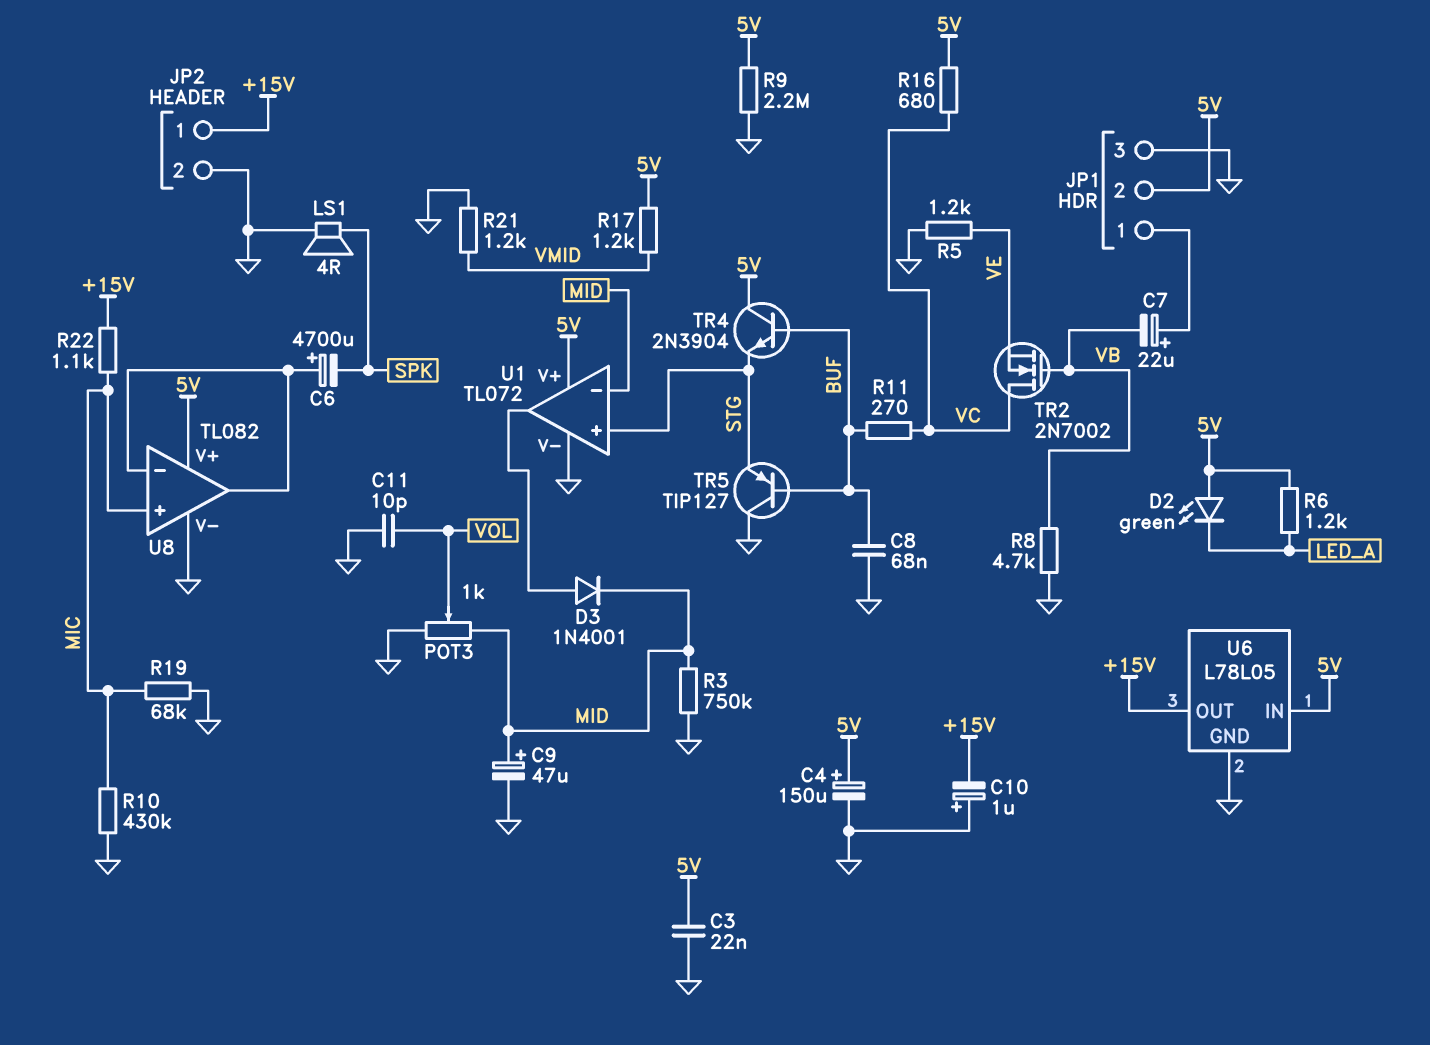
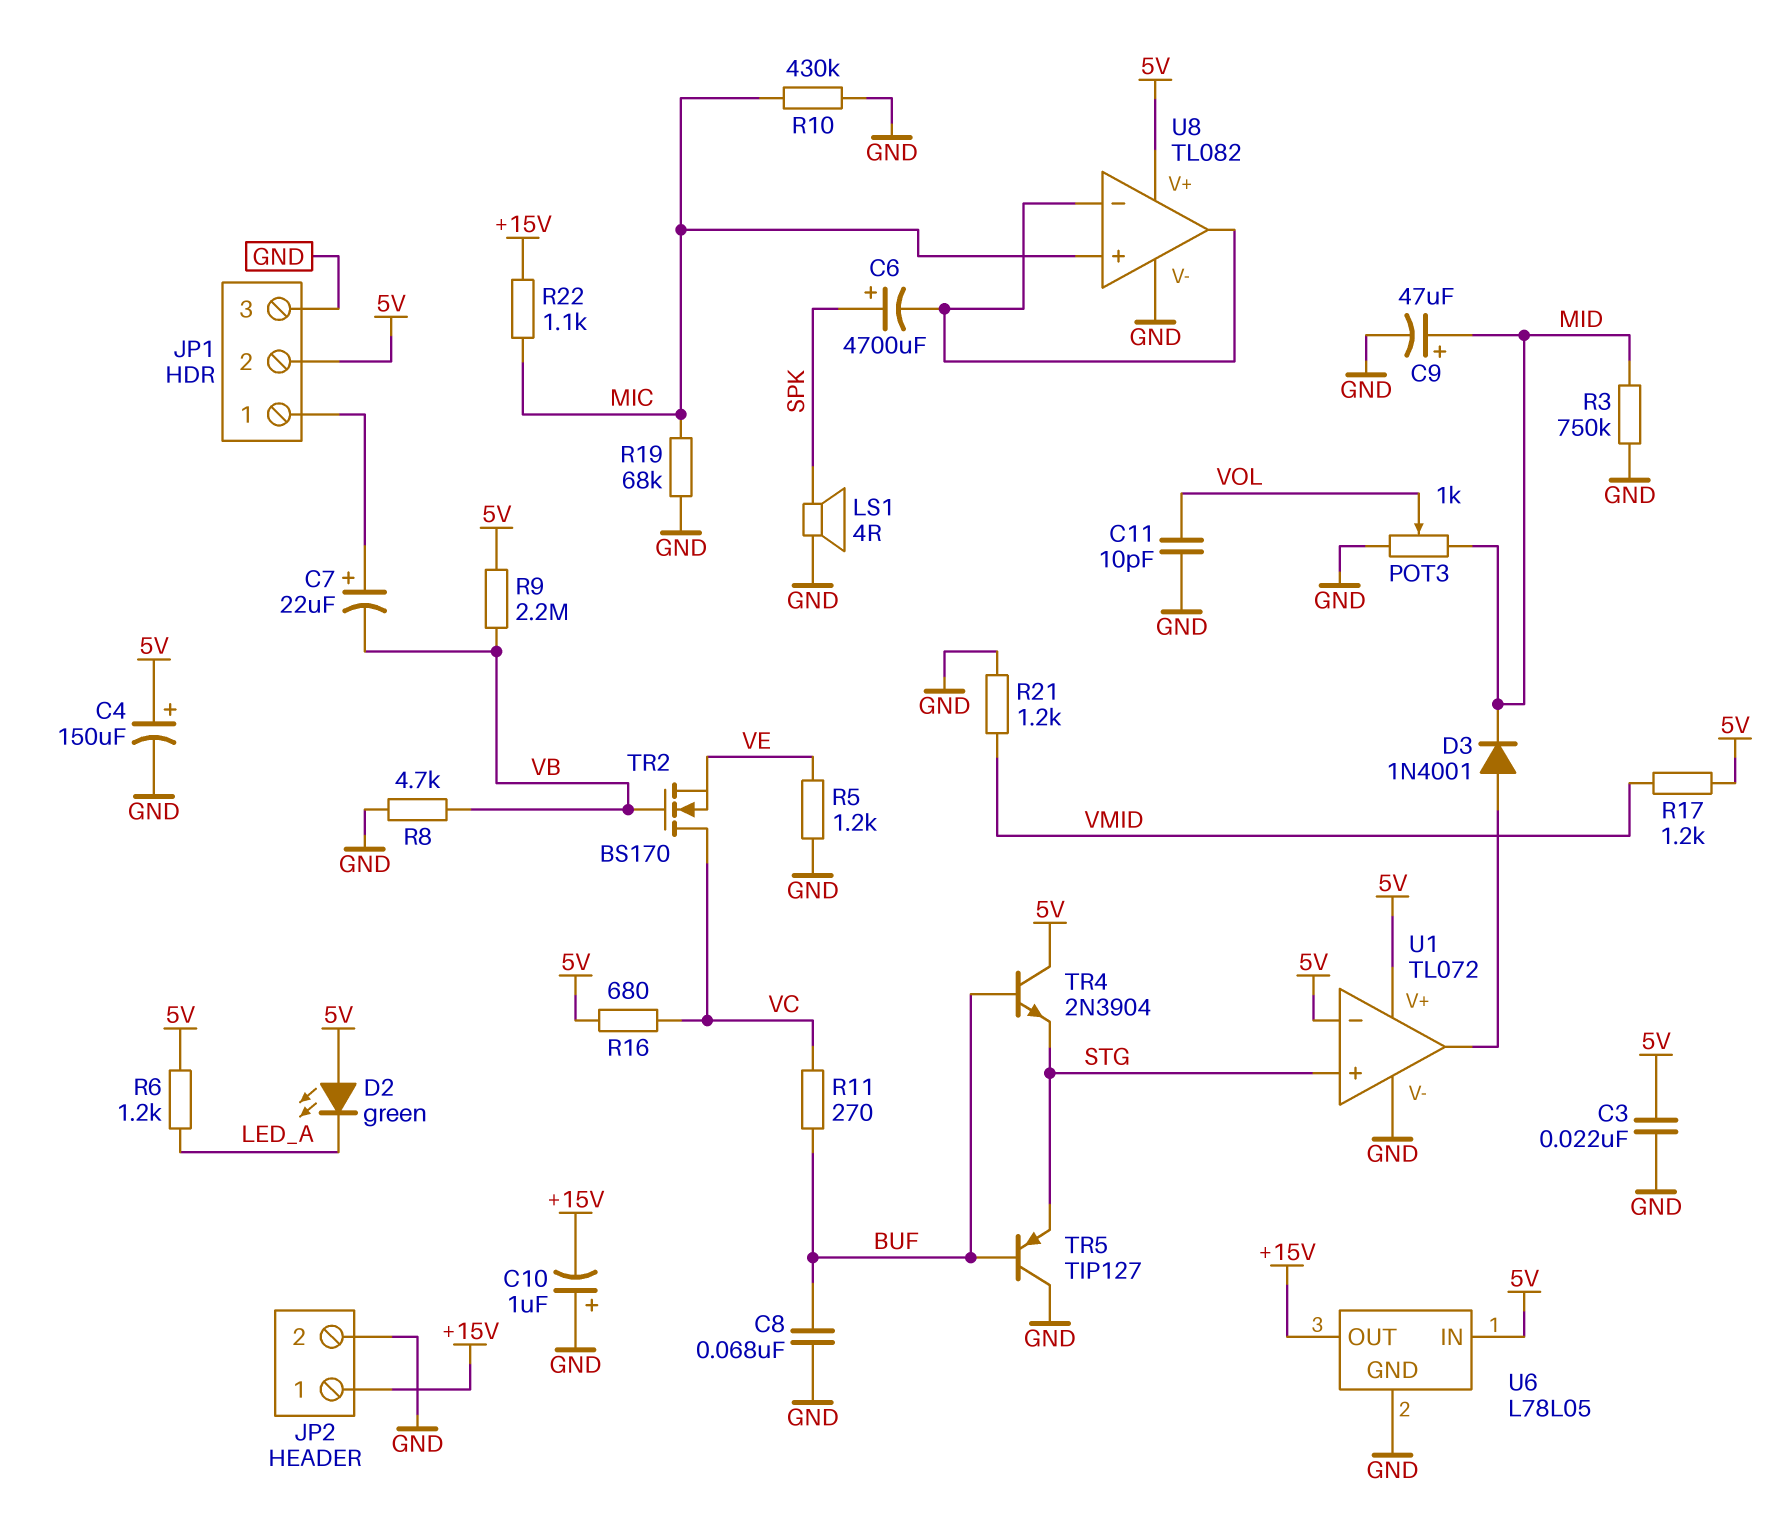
C6: 4700uF (plus U8/in-, minus SPK) -> 4700uF (plus SPK, minus U8/in-)
R9: 2.2M (5V, GND) -> 2.2M (5V, VB)
TR2: NMOS 2N7002 (G VB, D VC, S VE) -> NMOS BS170 (G VB, D VC, S VE)
U1 pin in-: MID -> 5V

